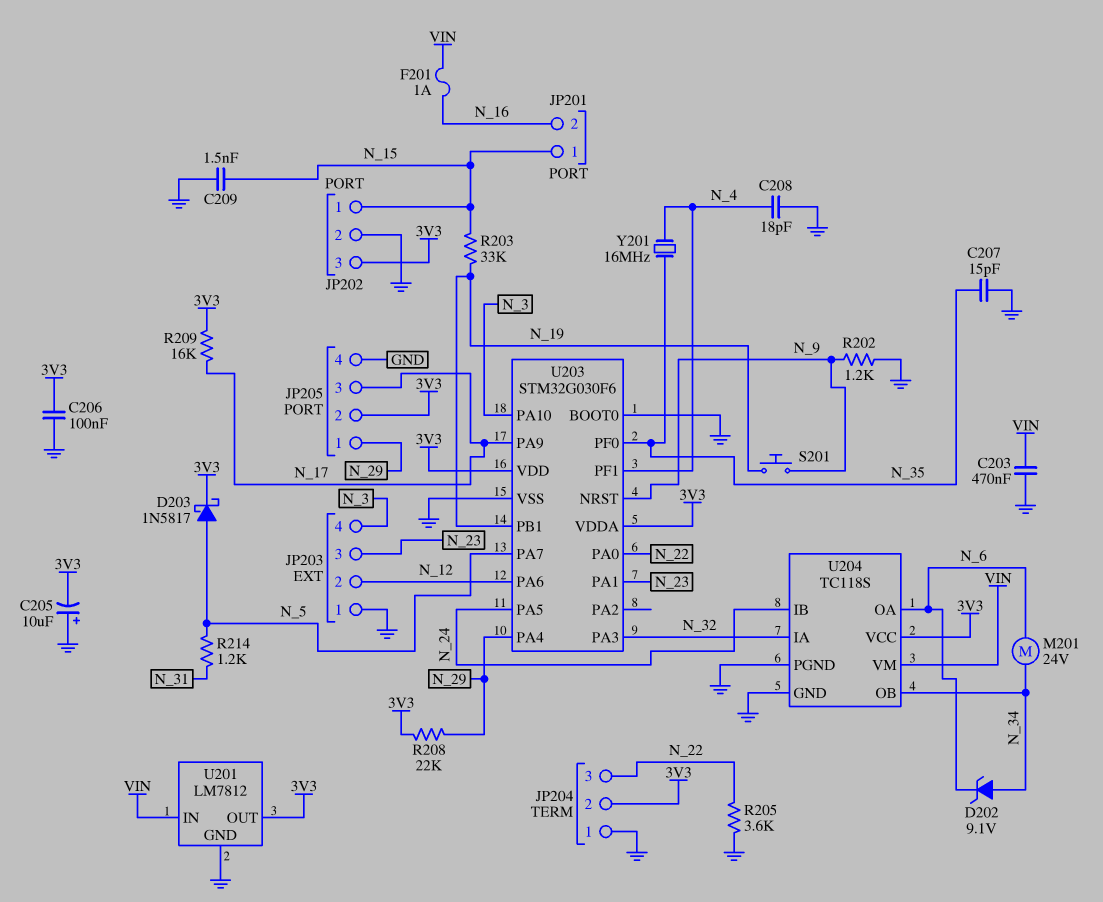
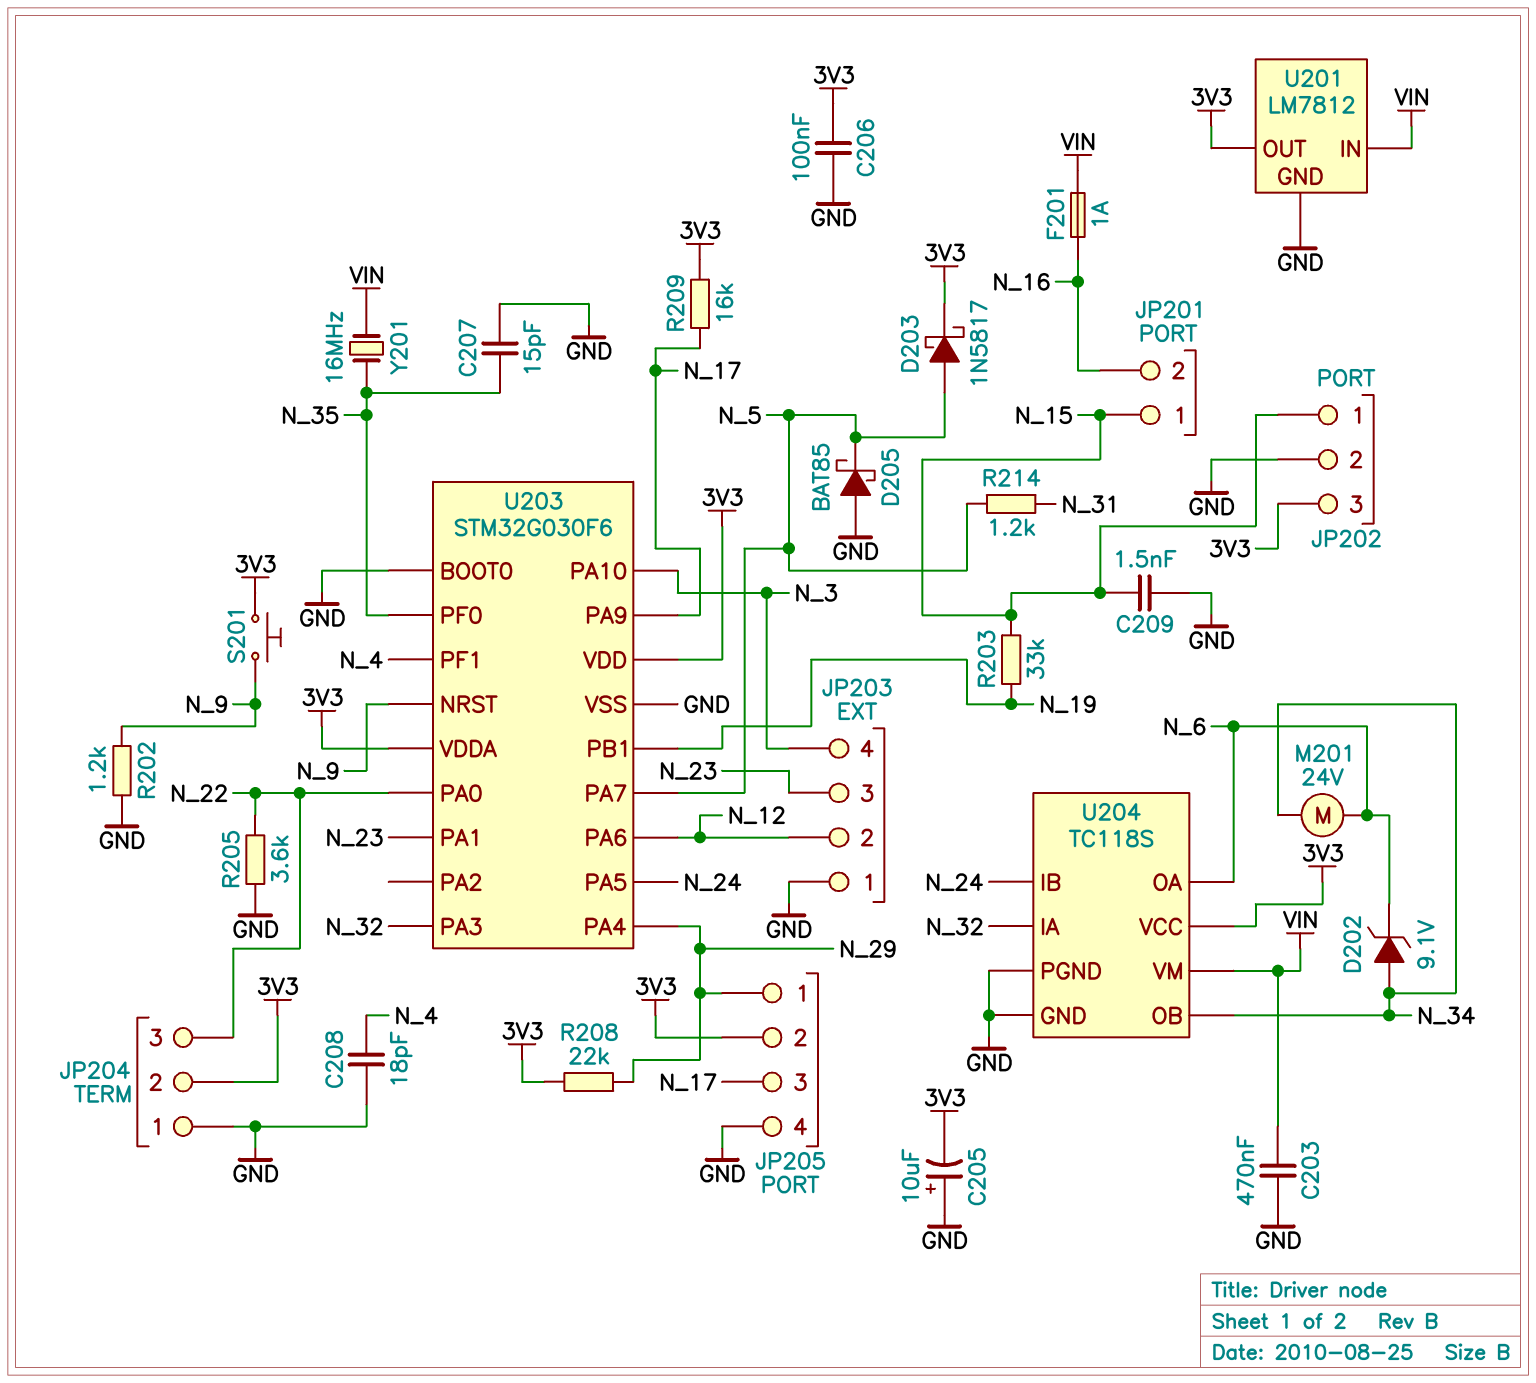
D205: none -> schottky BAT85 (A GND, K N_5)
S201: button (N_9, N_19) -> button (3V3, N_9)
Y201: 16MHz (N_4, N_35) -> 16MHz (N_35, VIN)

